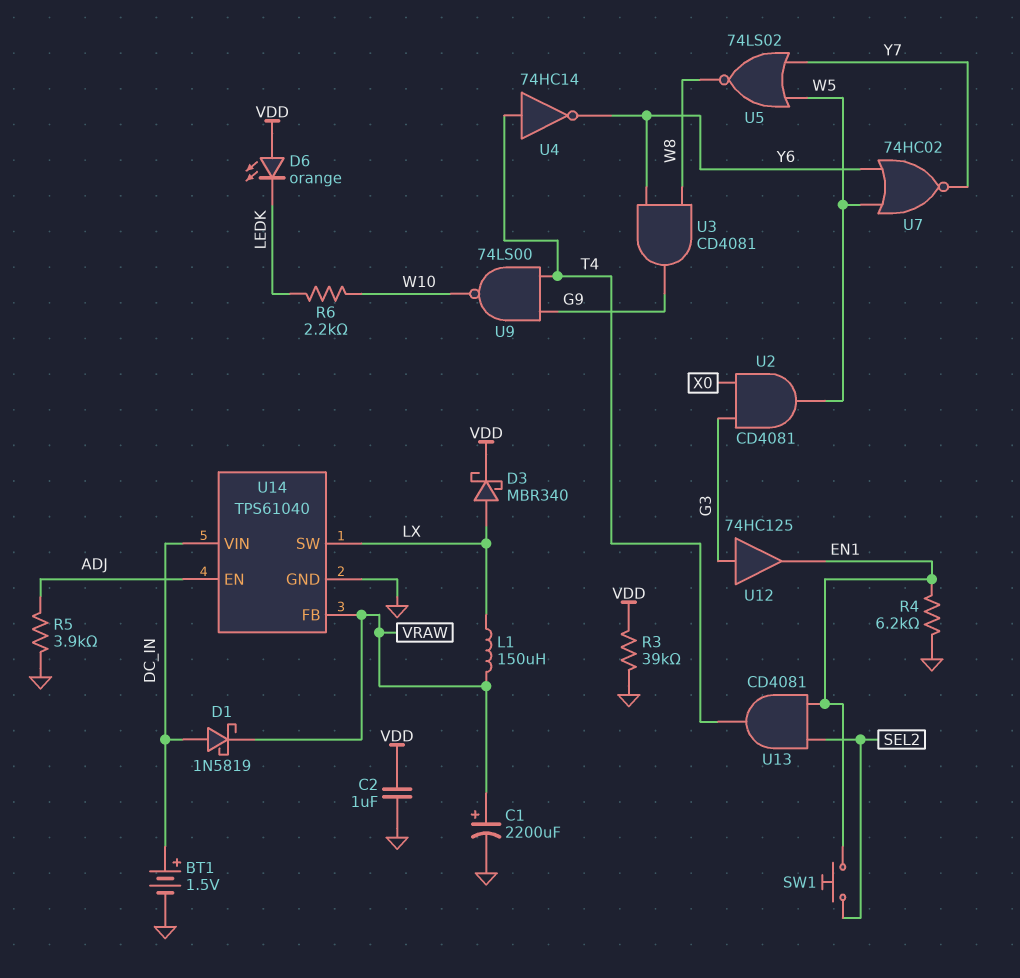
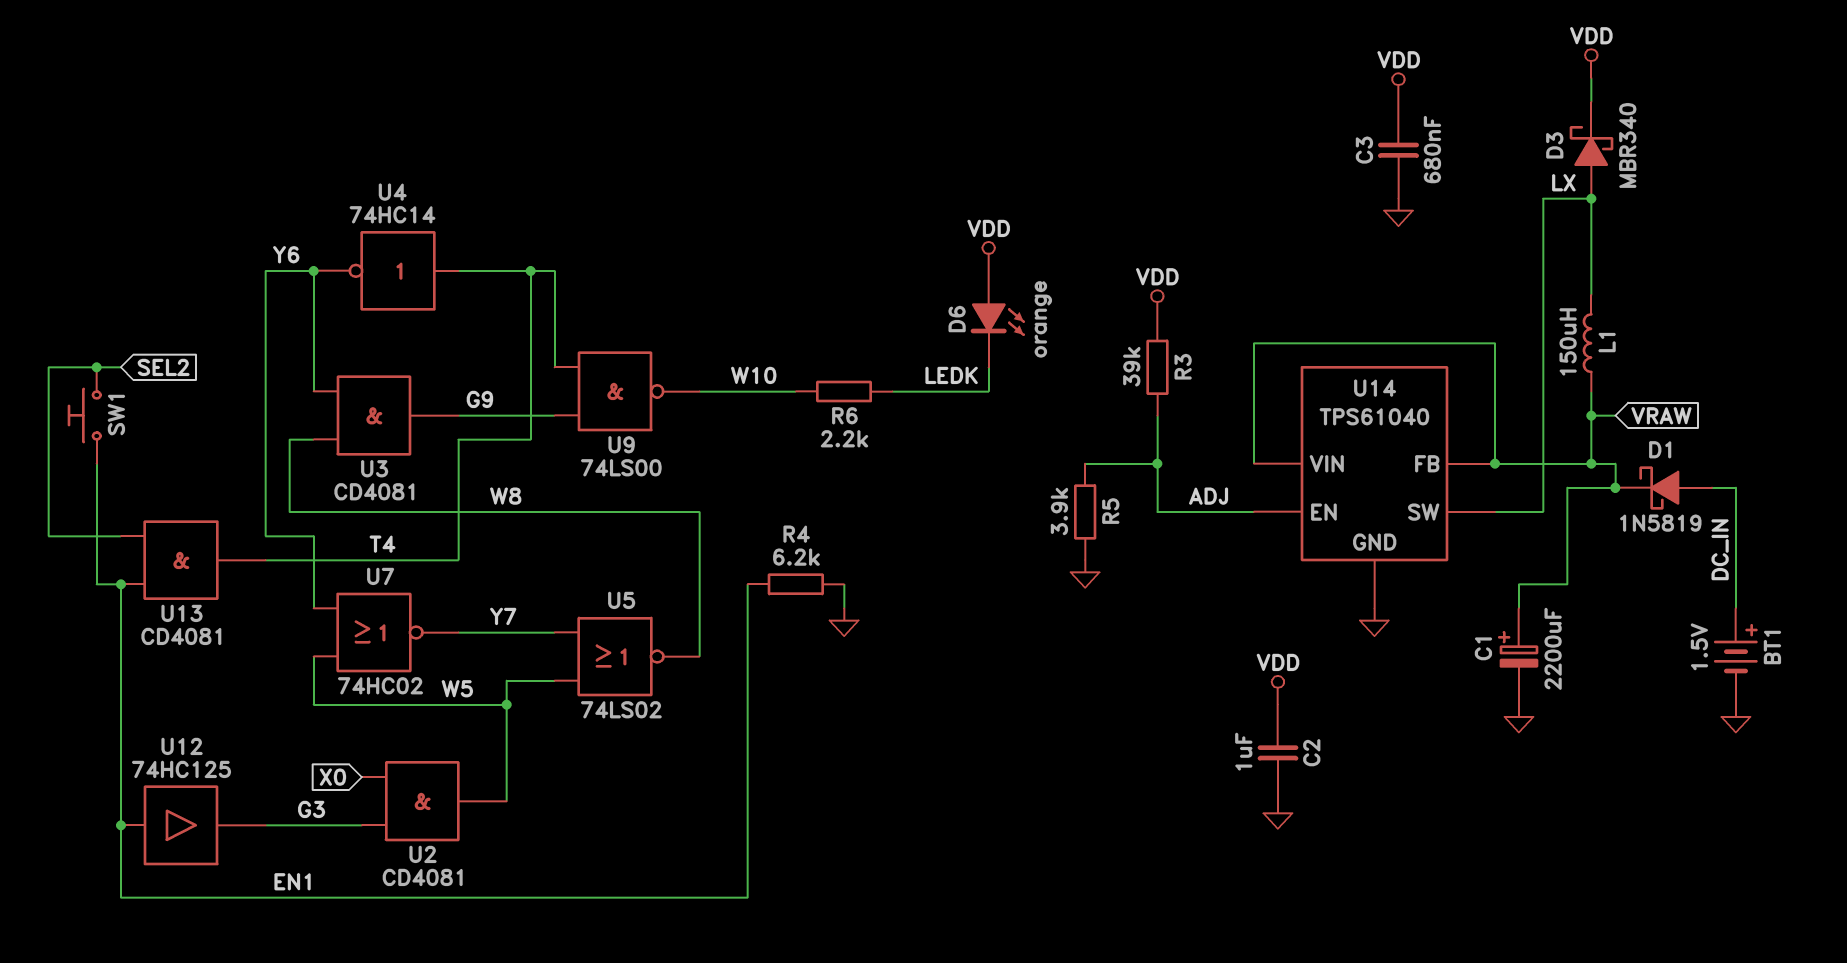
C3: none -> 680nF (GND, VDD)
R3: 39k (GND, VDD) -> 39k (ADJ, VDD)
U12: buffer 74HC125 (in G3, out EN1) -> buffer 74HC125 (in EN1, out G3)
U14 pin VIN: DC_IN -> VRAW

